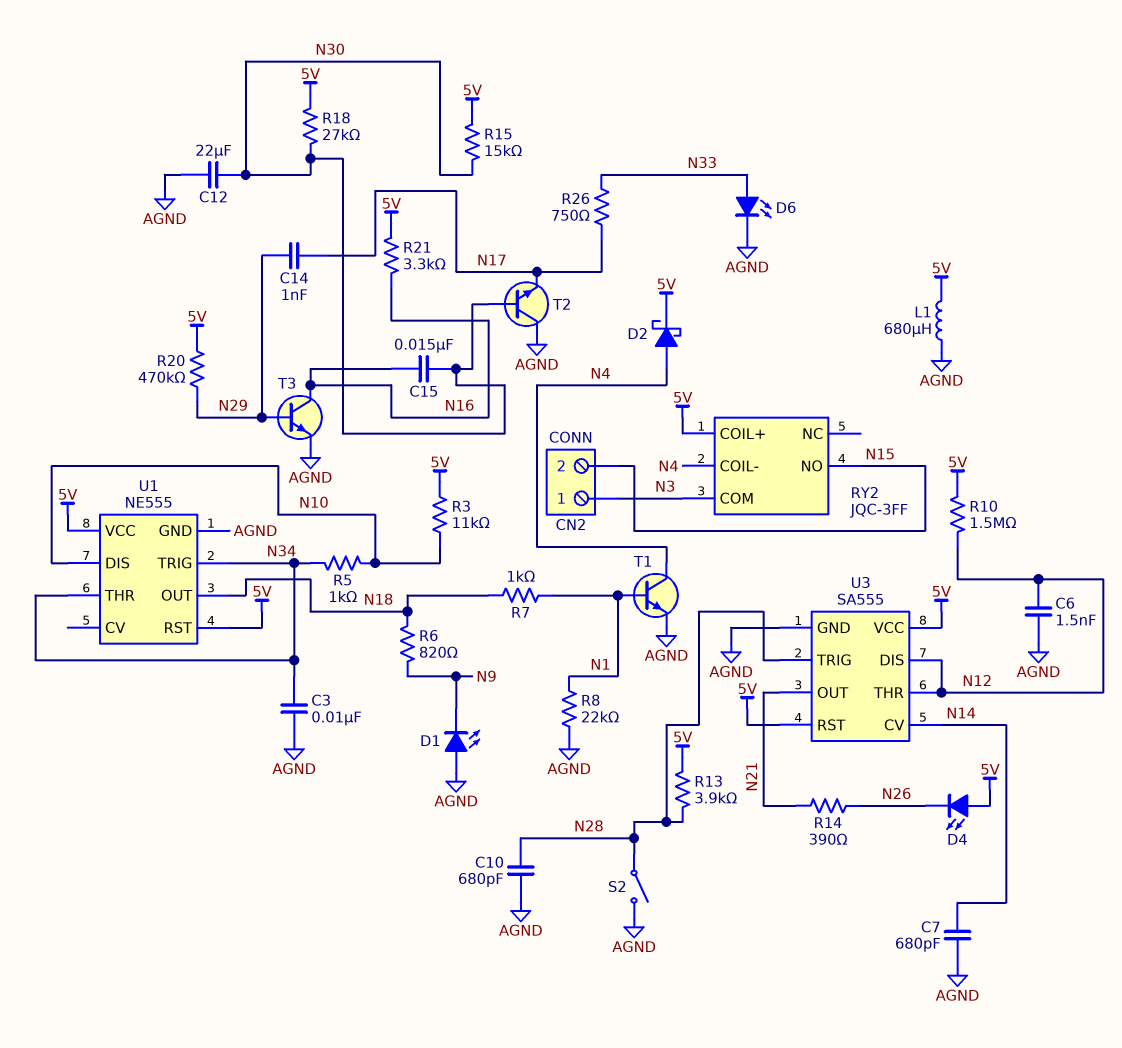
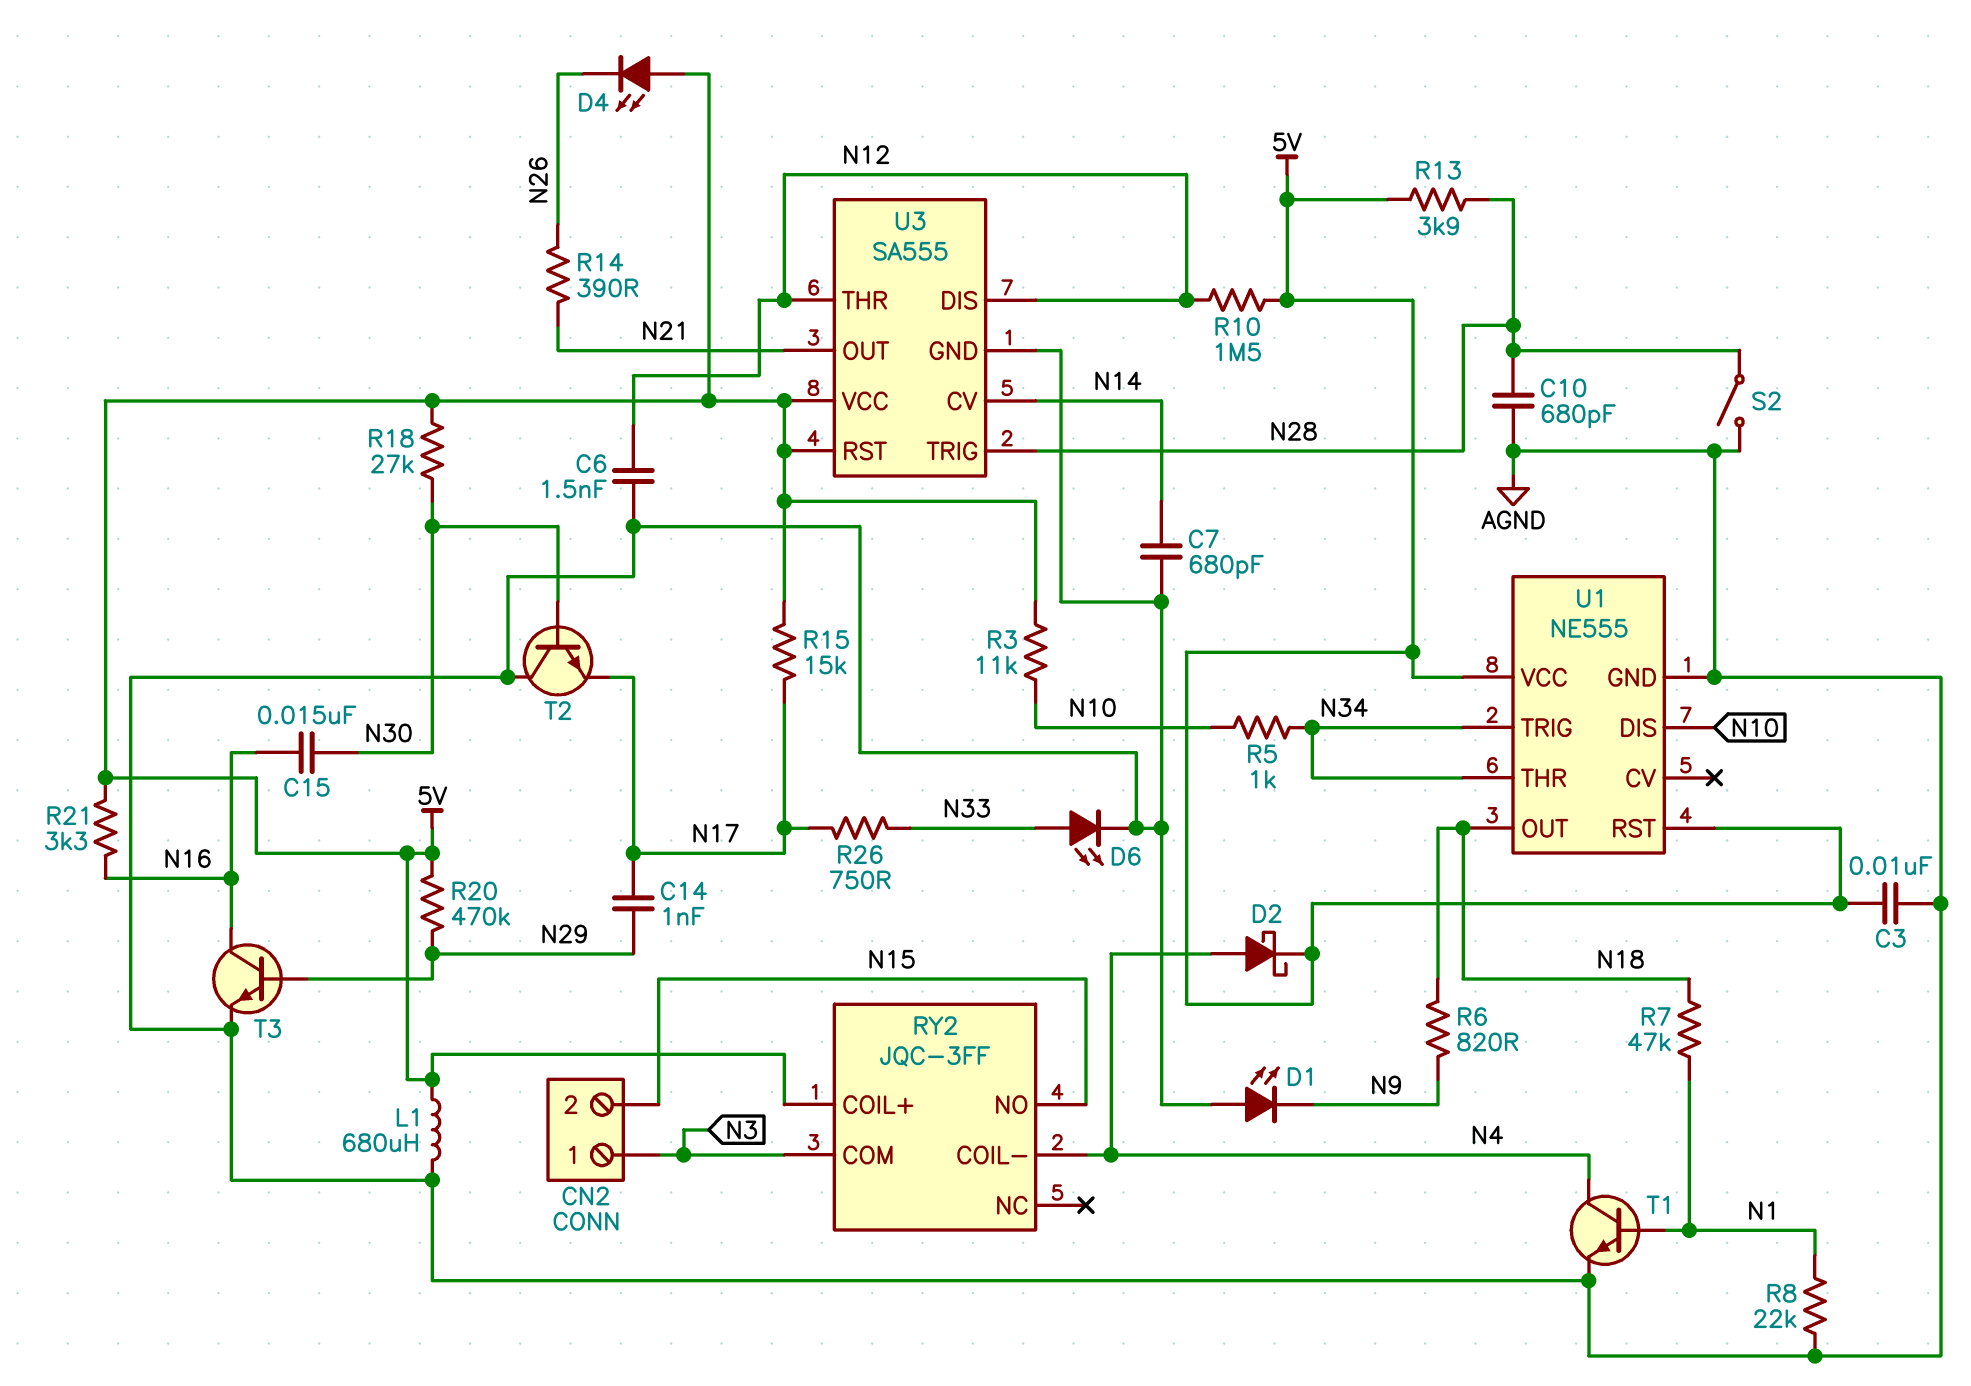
C3: 10nF (AGND, N34) -> 10nF (5V, AGND)
C12: 22uF (AGND, N30) -> none
R7: 1k (N1, N18) -> 47k (N1, N18)
R15: 15k (5V, N30) -> 15k (5V, N17)

